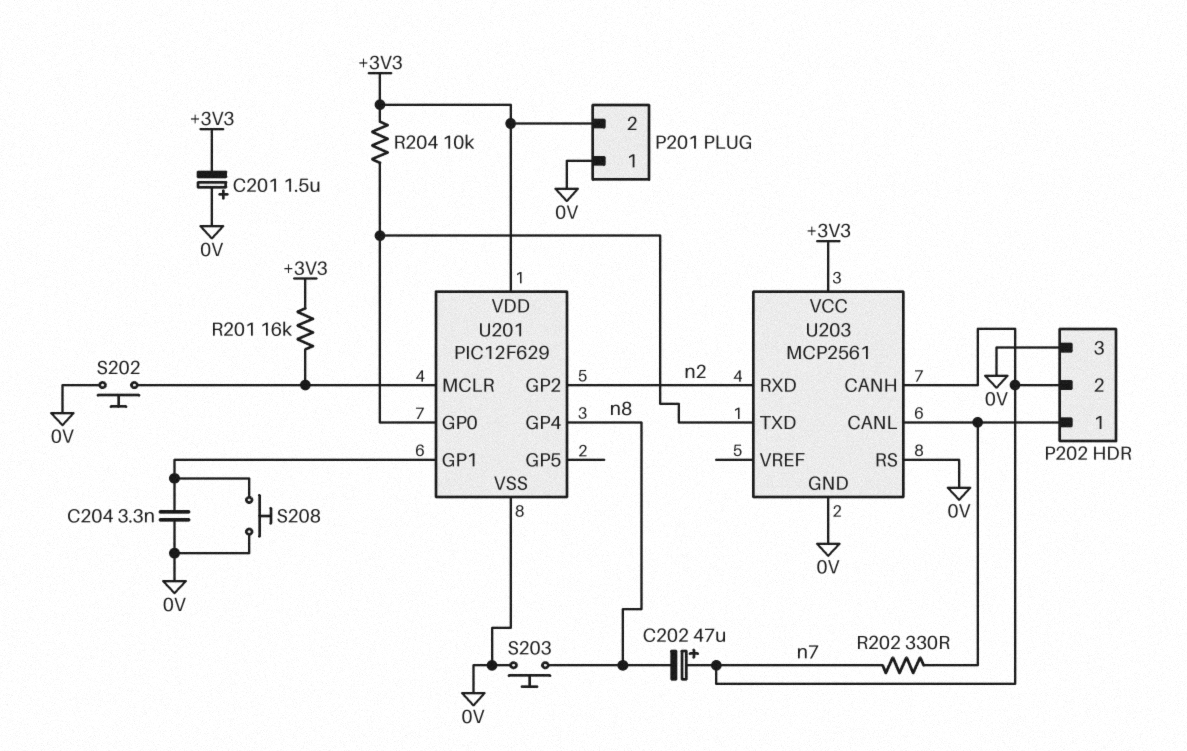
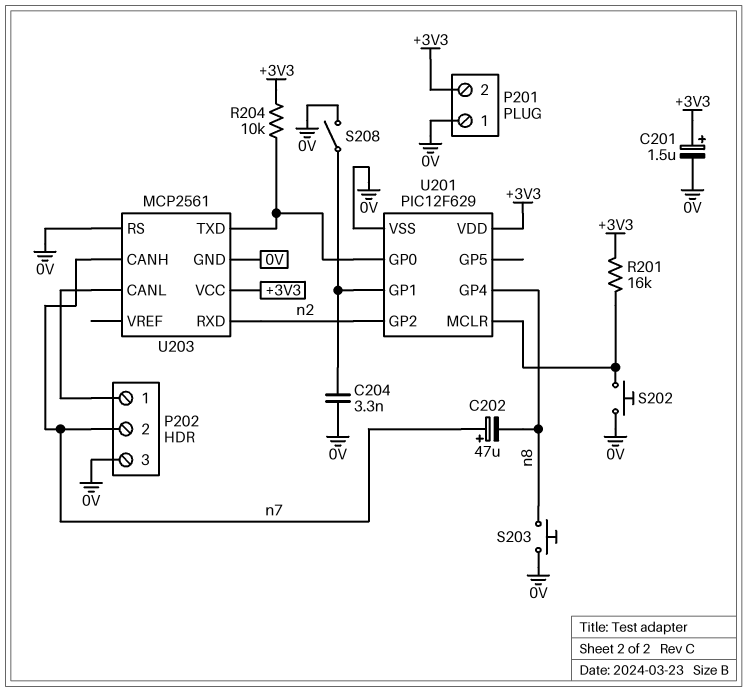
C201: 1.5uF (plus 0V, minus +3V3) -> 1.5uF (plus +3V3, minus 0V)
R202: 330 (P202/1, n7) -> none
S208: button (0V, U201/GP1) -> switch (0V, U201/GP1)

